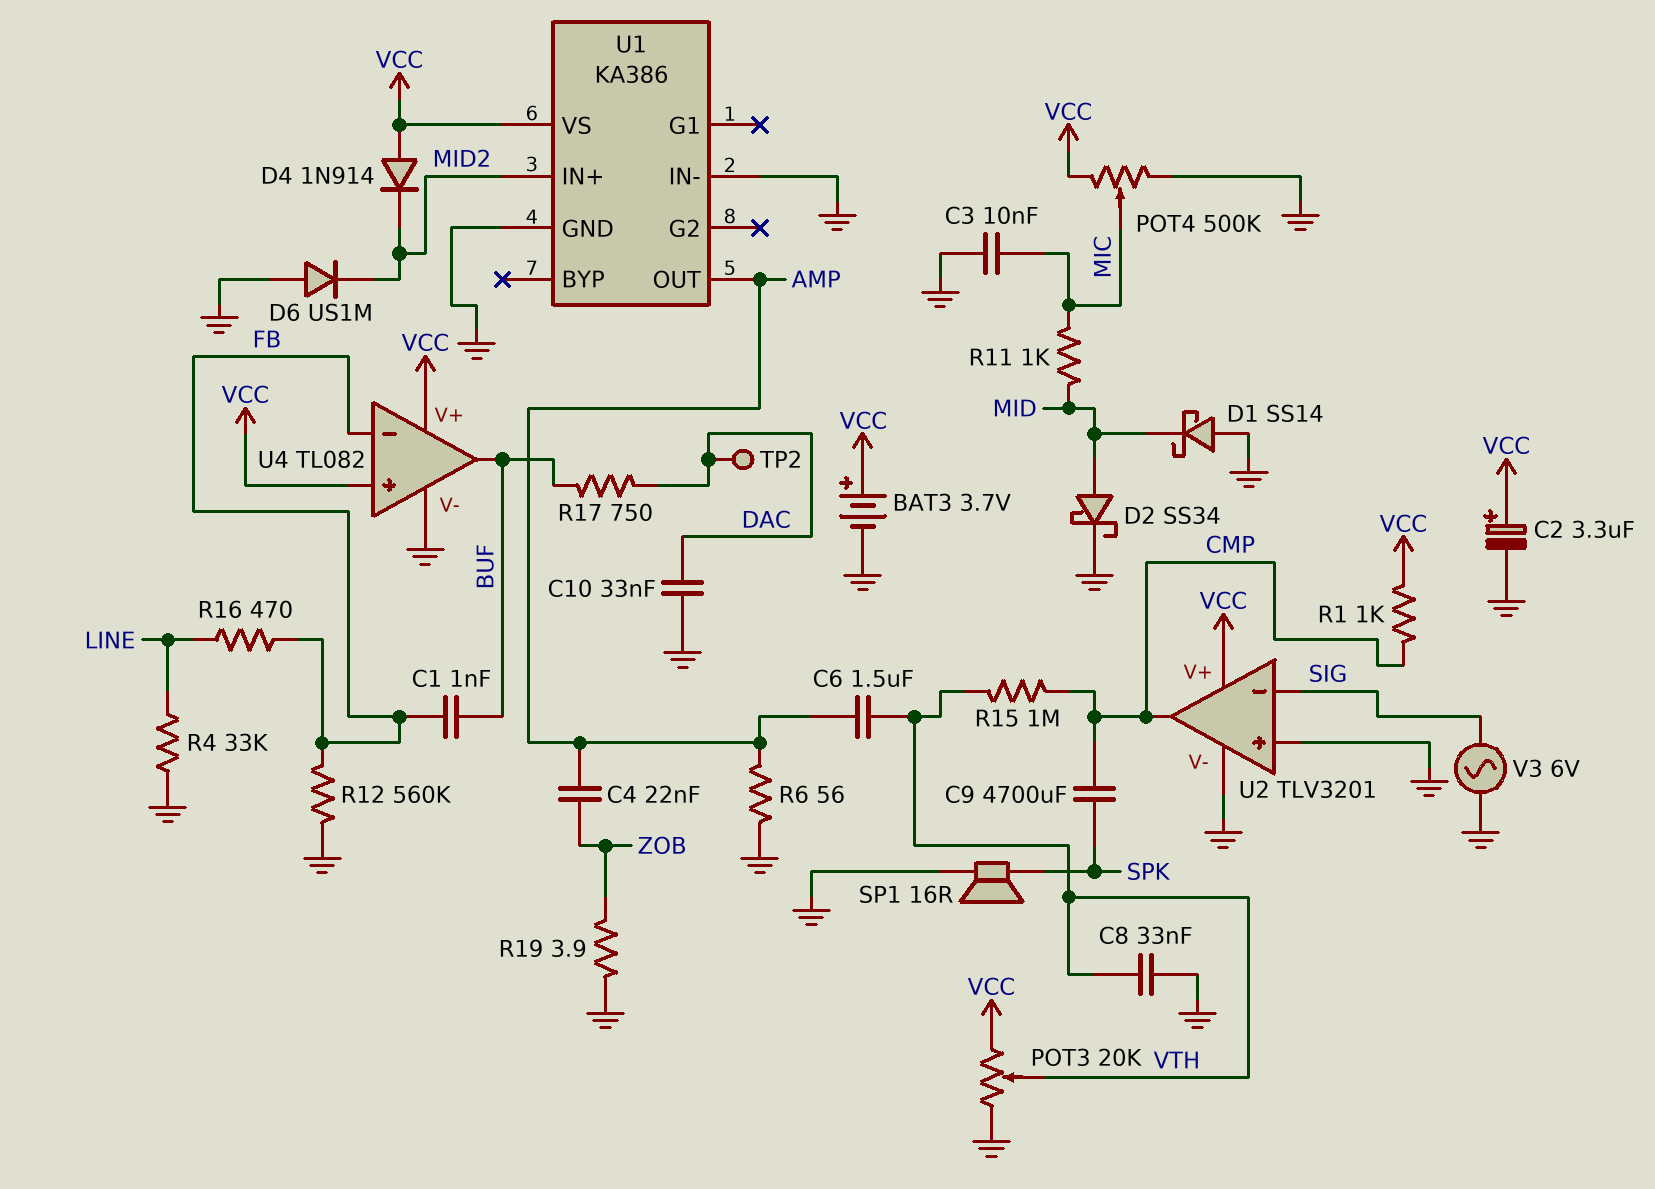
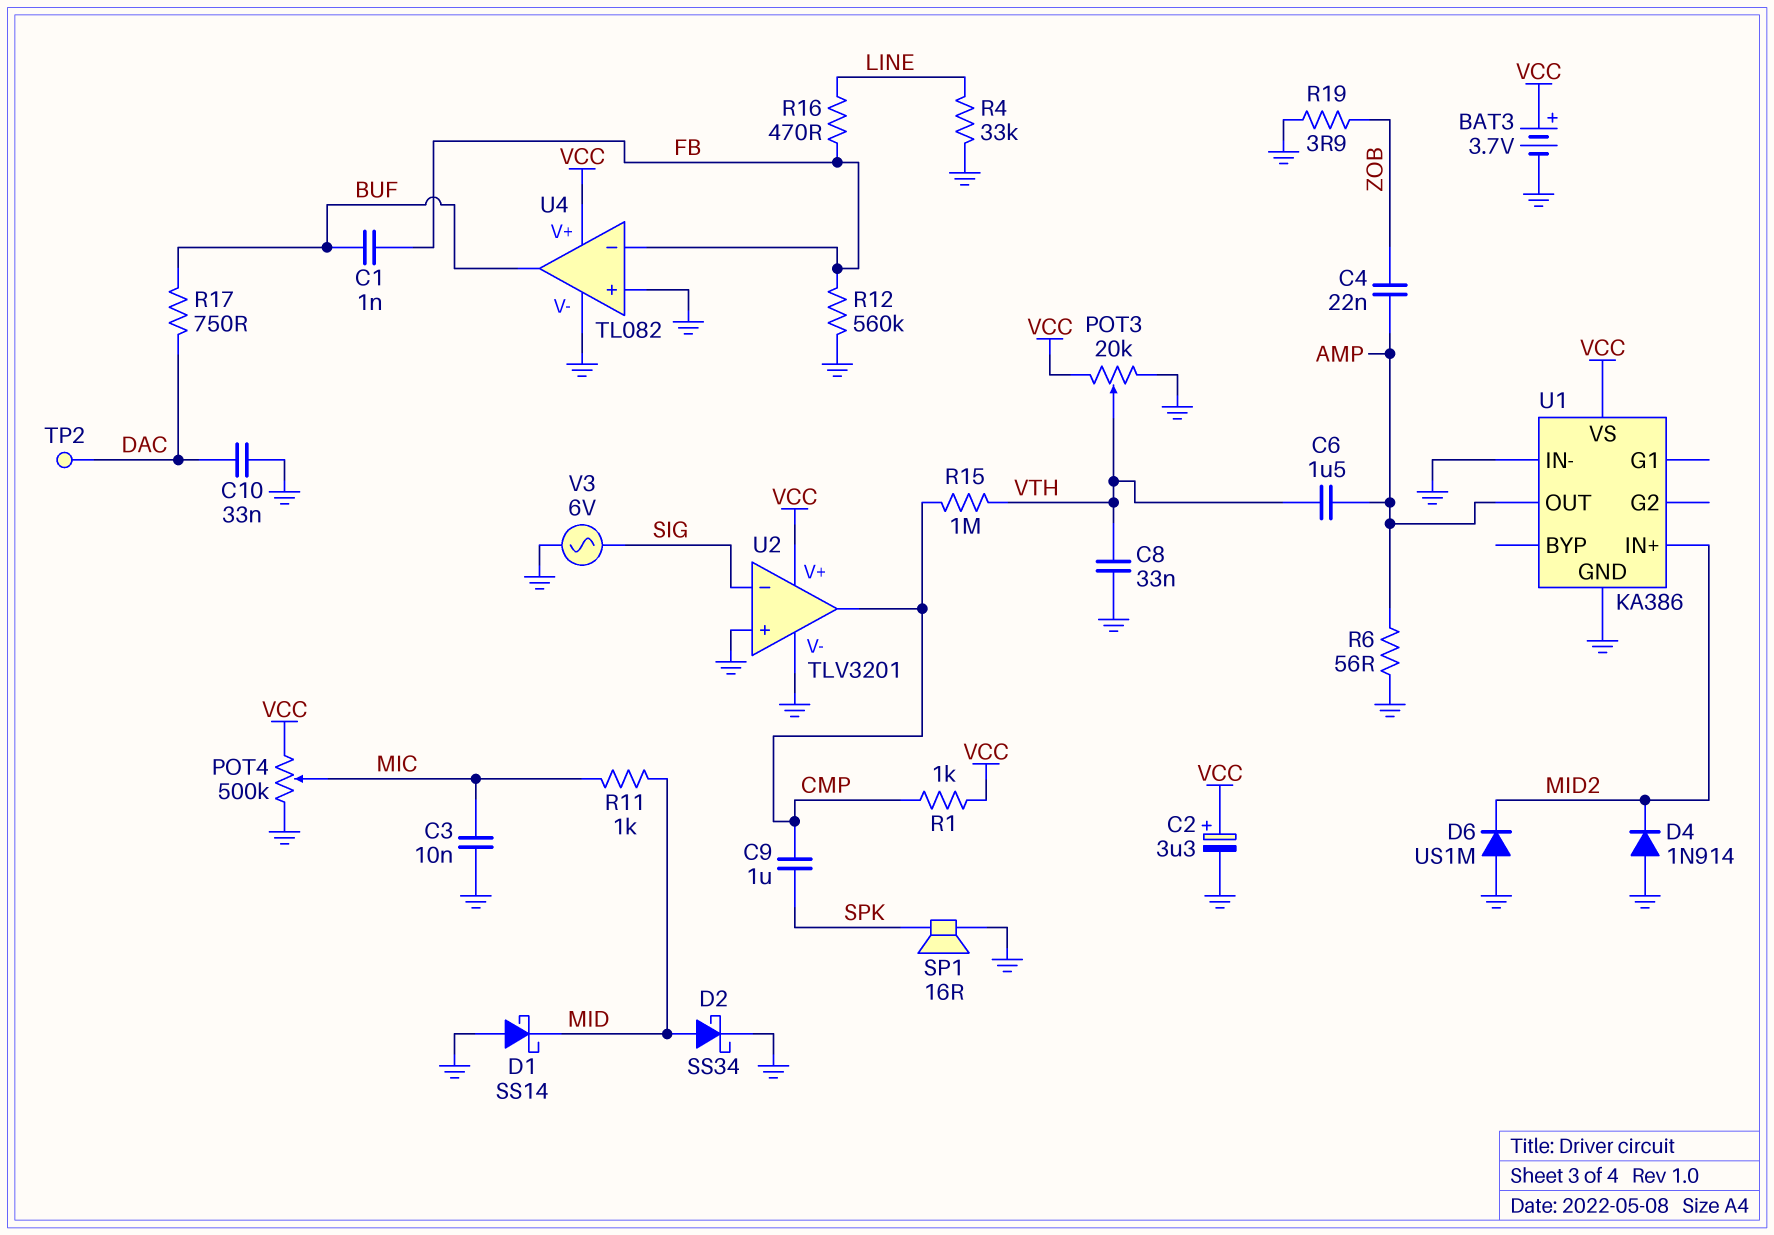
C9: 4700uF (CMP, SPK) -> 1uF (CMP, SPK)
D4: diode 1N914 (A VCC, K MID2) -> diode 1N914 (A GND, K MID2)
U4 pin in+: VCC -> GND

